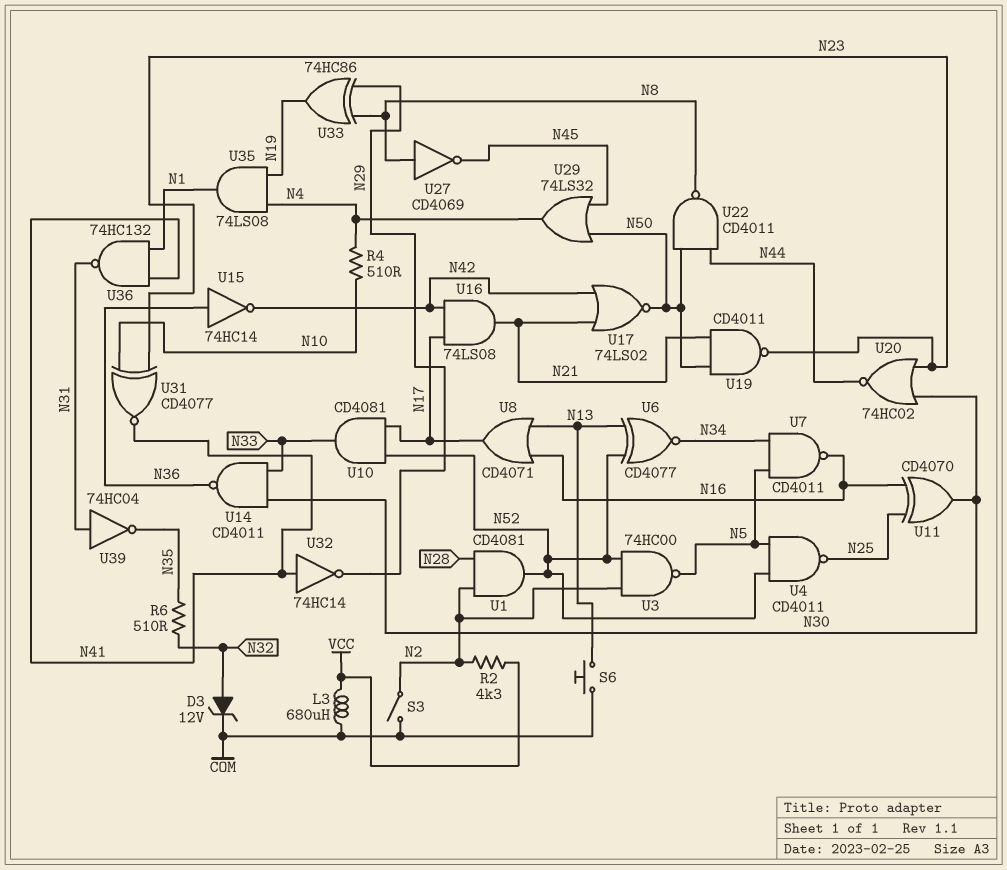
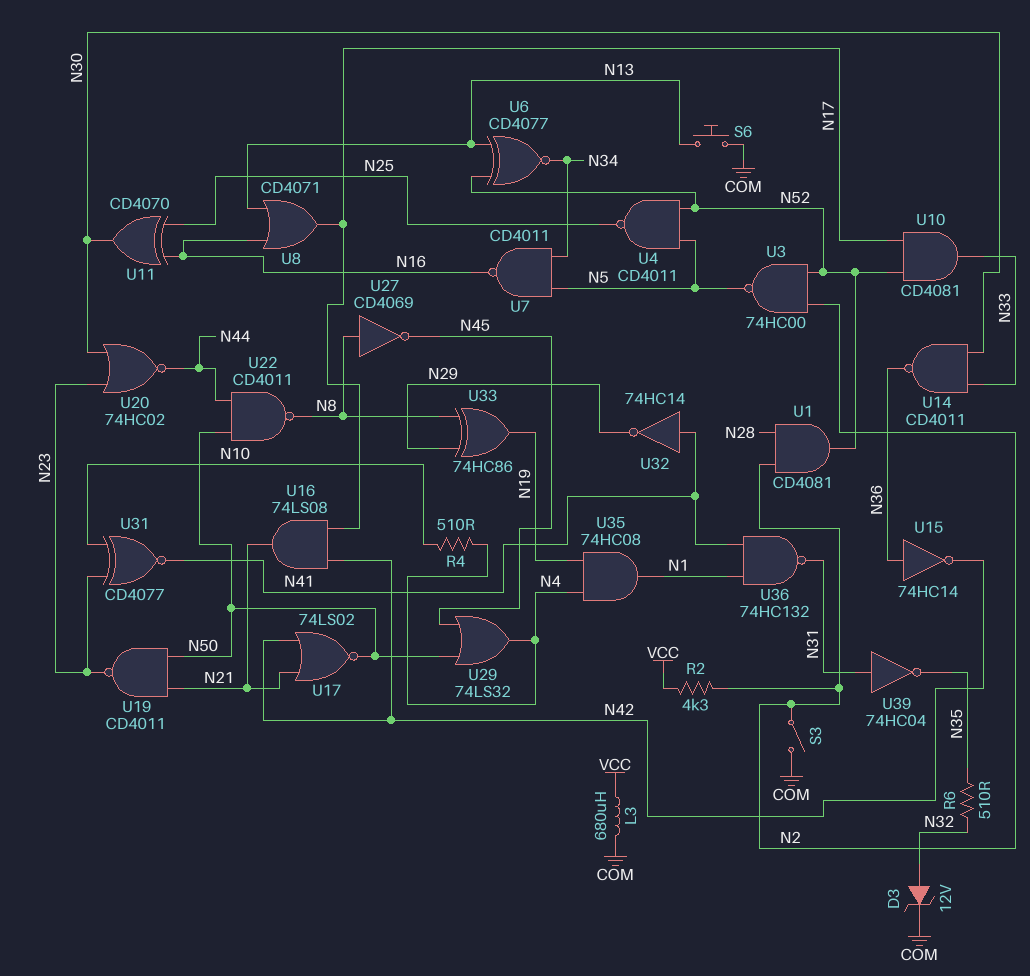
U35: AND 74LS08 (in N4, in N19, out N1) -> AND 74HC08 (in N4, in N19, out N1)

